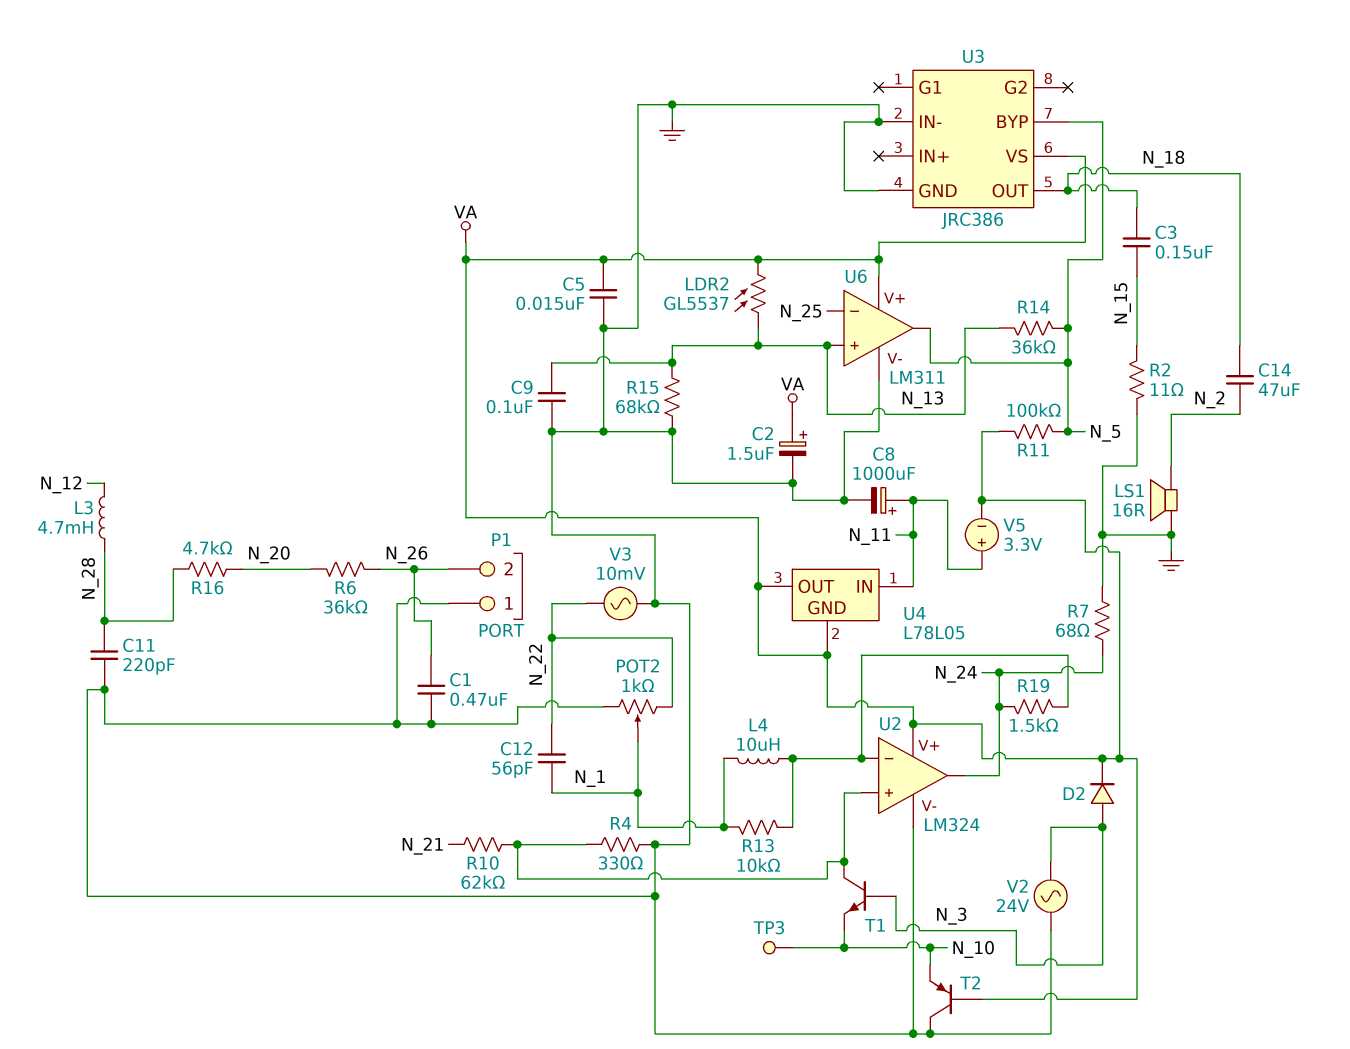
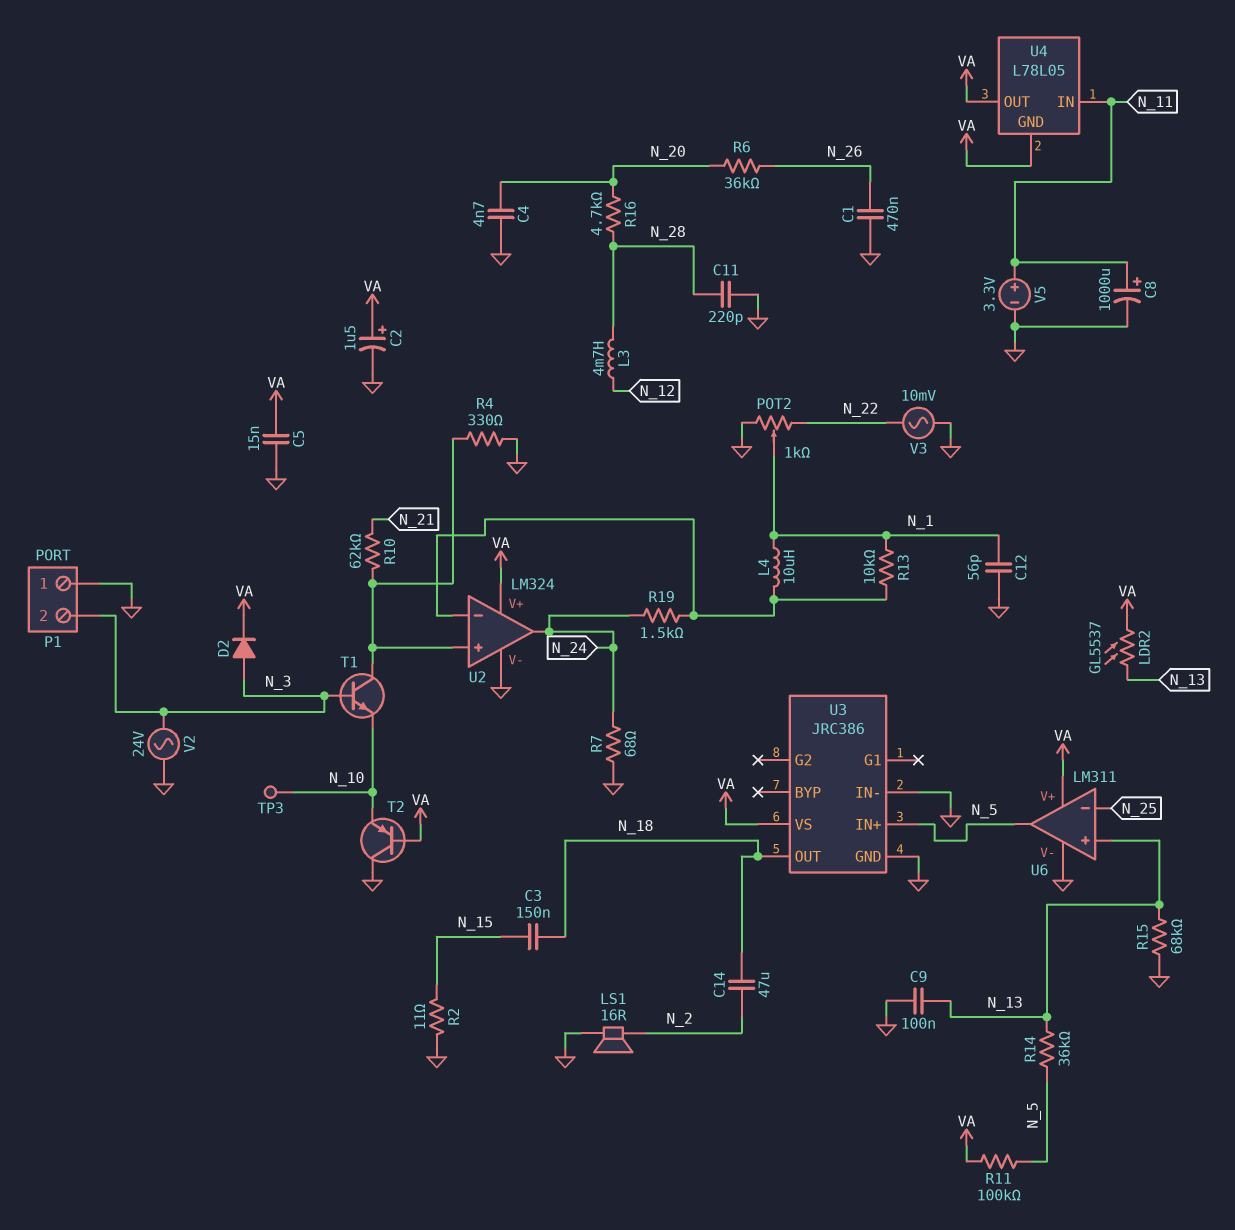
C4: none -> 4.7nF (GND, N_20)
C12: 56pF (N_1, N_22) -> 56pF (GND, N_1)
P1 pin 2: N_26 -> N_3
U3 pin BYP: N_5 -> none
U3 pin IN+: none -> N_5
V5: 3.3V (plus N_11, minus VA) -> 3.3V (plus N_11, minus GND)

